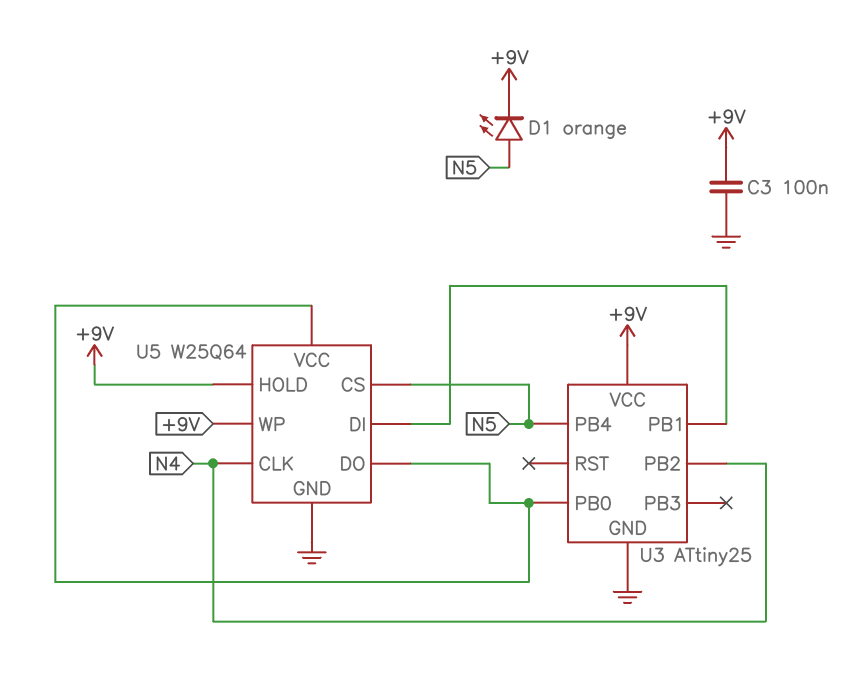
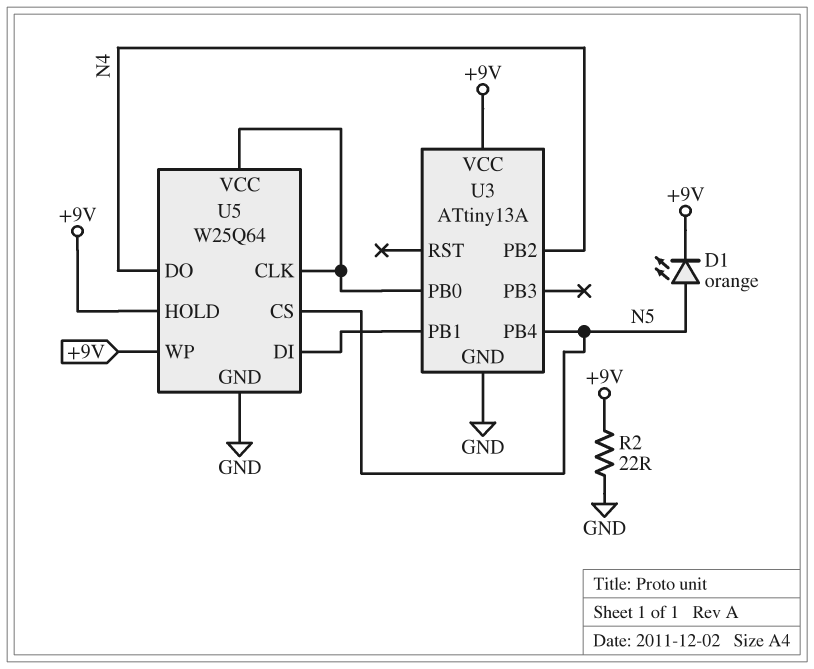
C3: 100nF (+9V, GND) -> none
R2: none -> 22 (+9V, GND)
U3: ATtiny25 -> ATtiny13A
U5 pin CLK: N4 -> U3/PB0
U5 pin DO: U3/PB0 -> N4

